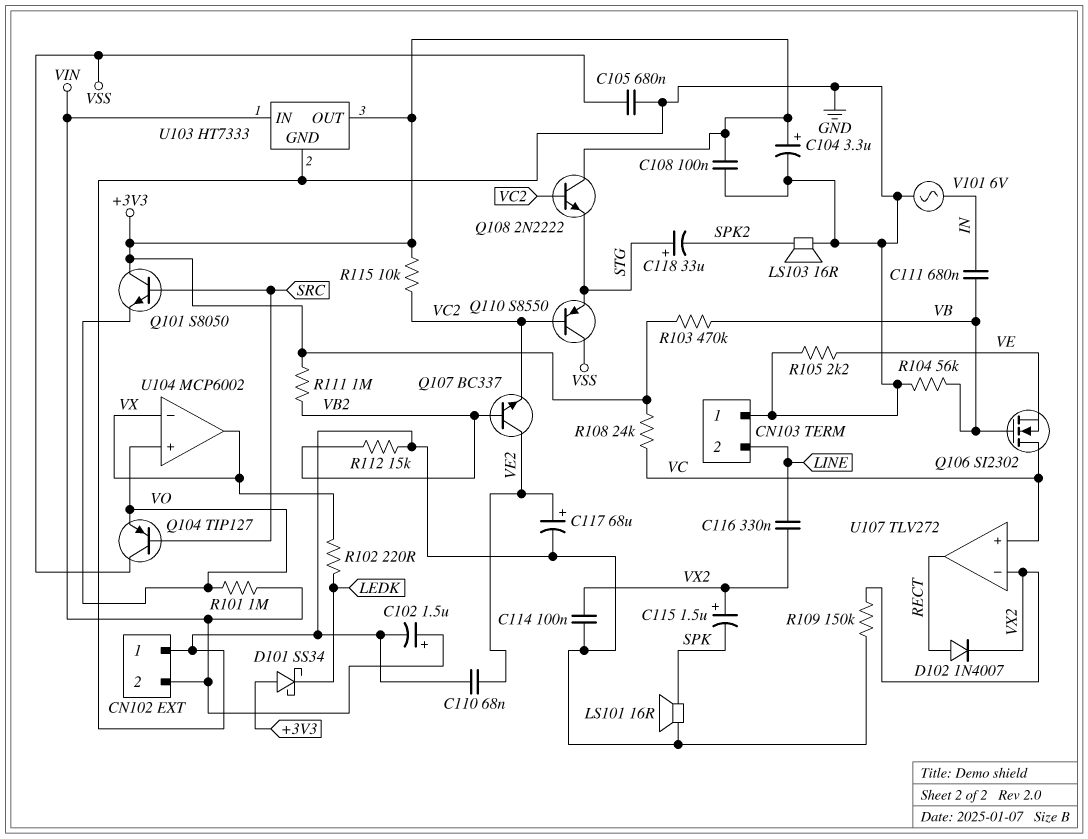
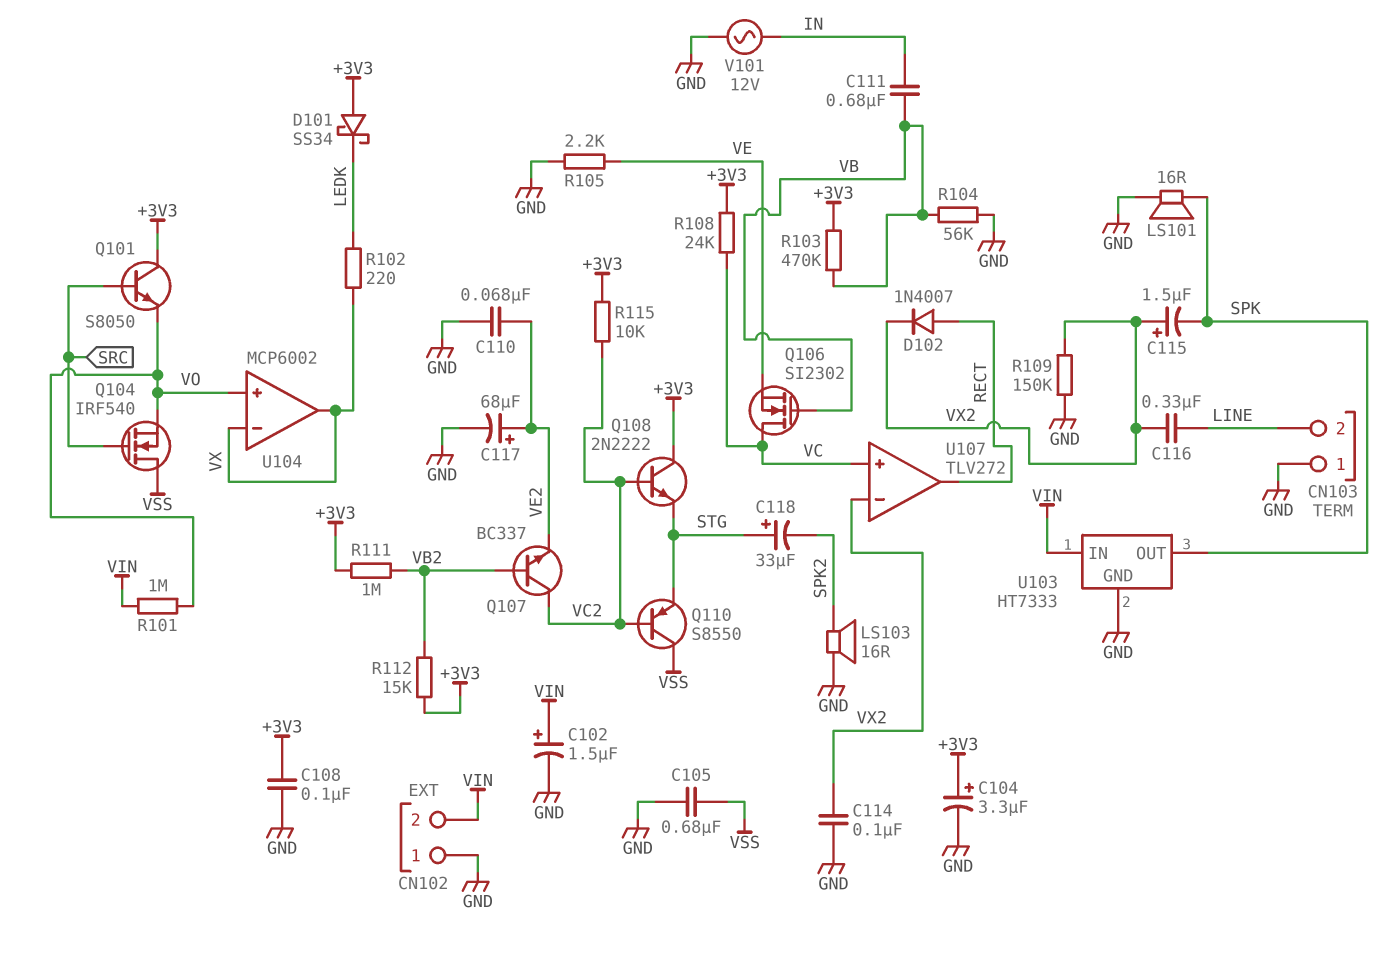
Q104: PNP TIP127 (B SRC, C VSS, E VO) -> NMOS IRF540 (G SRC, D VSS, S VO)
Q107: NPN BC337 (B VB2, C VE2, E VC2) -> NPN BC337 (B VB2, C VC2, E VE2)
R112: 15k (GND, VB2) -> 15k (+3V3, VB2)
U103 pin OUT: +3V3 -> SPK
V101: AC 6V (GND, IN) -> AC 12V (GND, IN)

